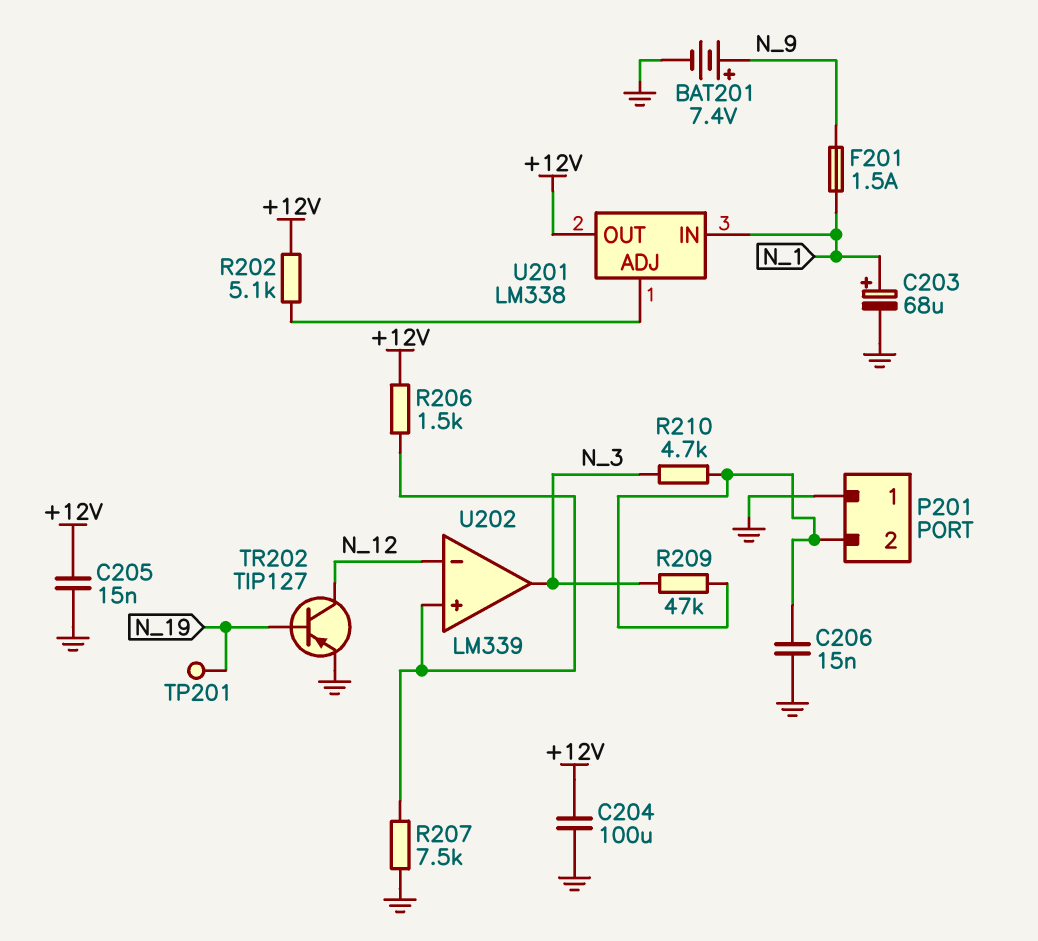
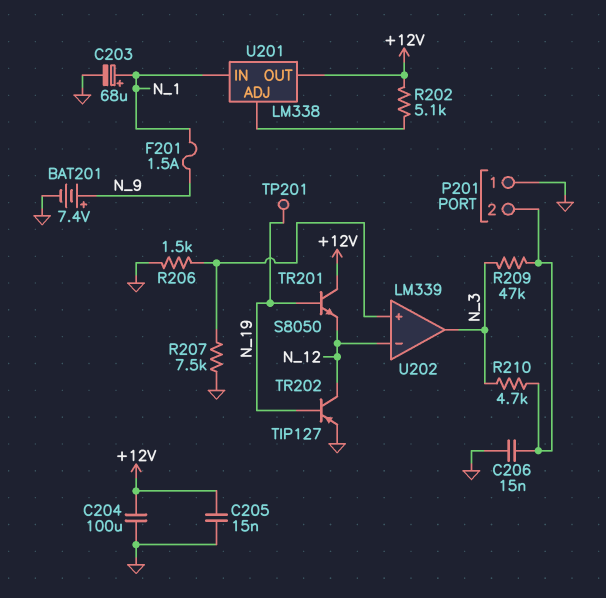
R206: 1.5k (+12V, U202/in+) -> 1.5k (GND, U202/in+)
TR201: none -> NPN S8050 (B N_19, C +12V, E N_12)

